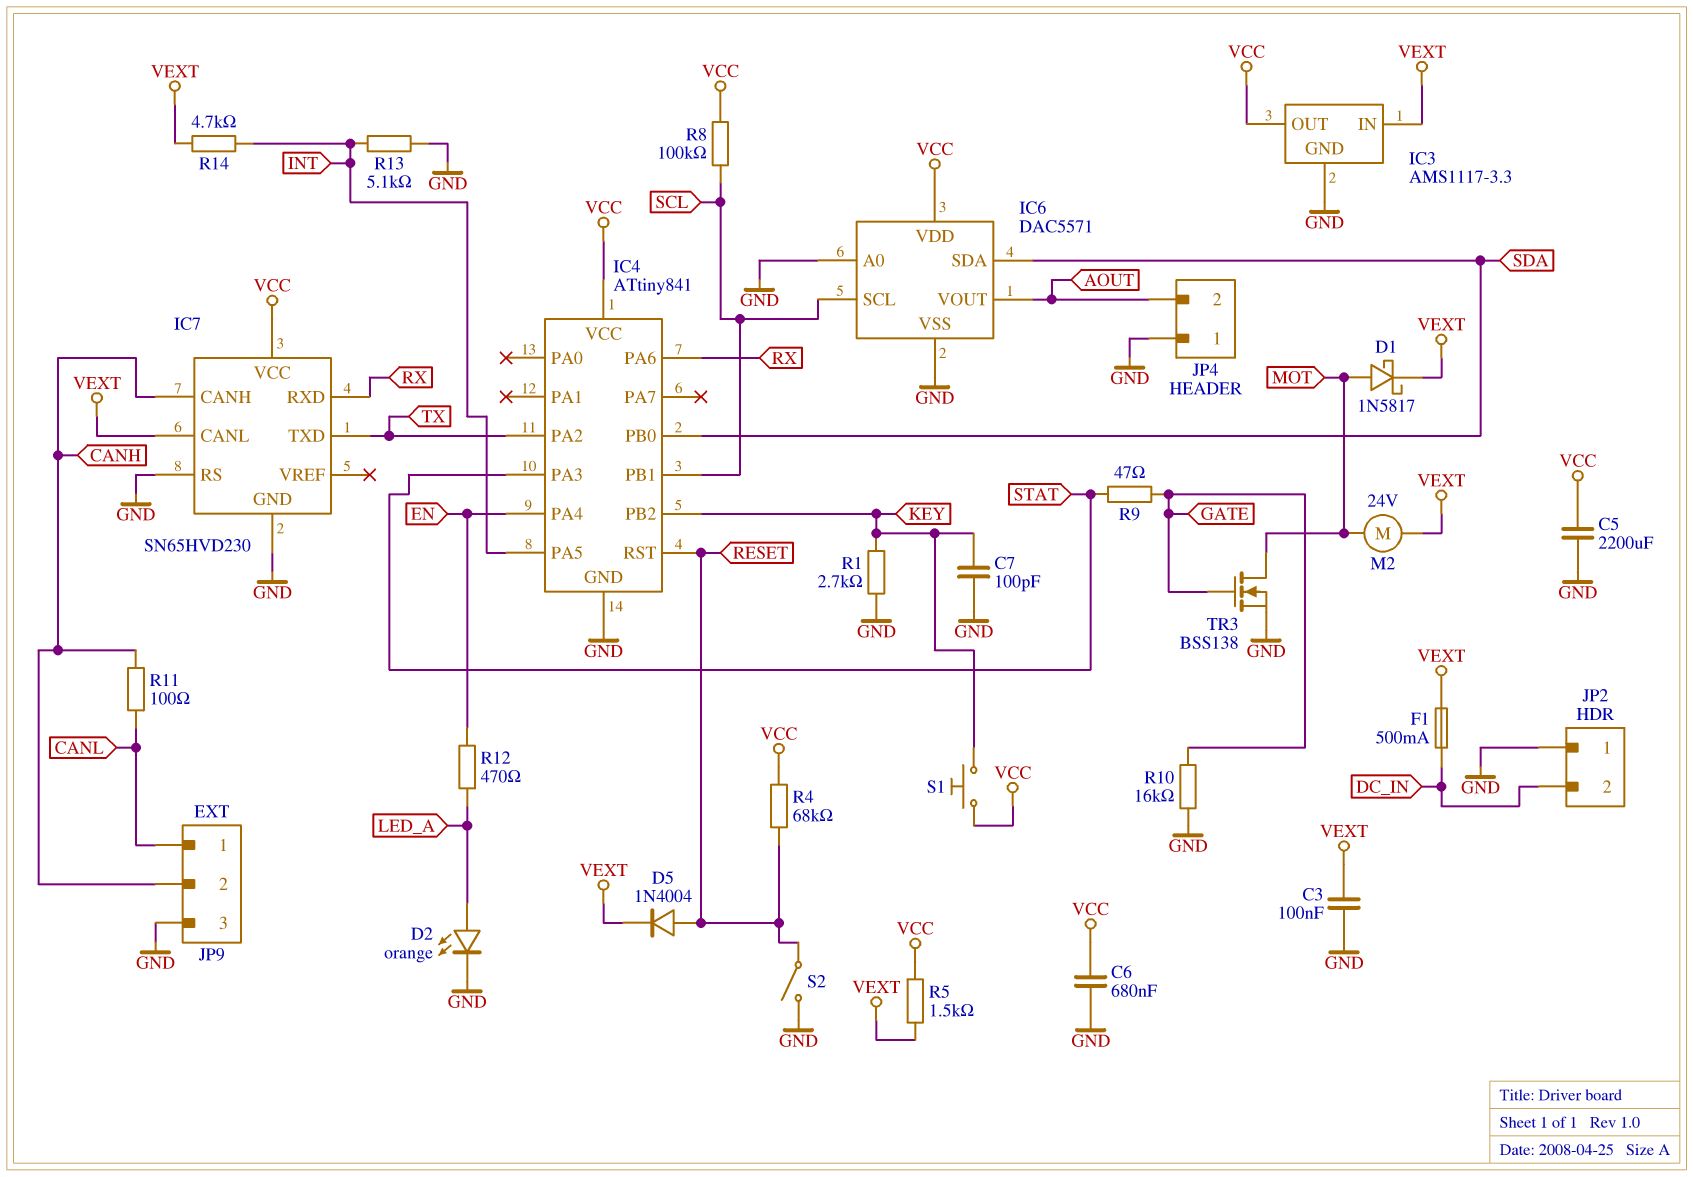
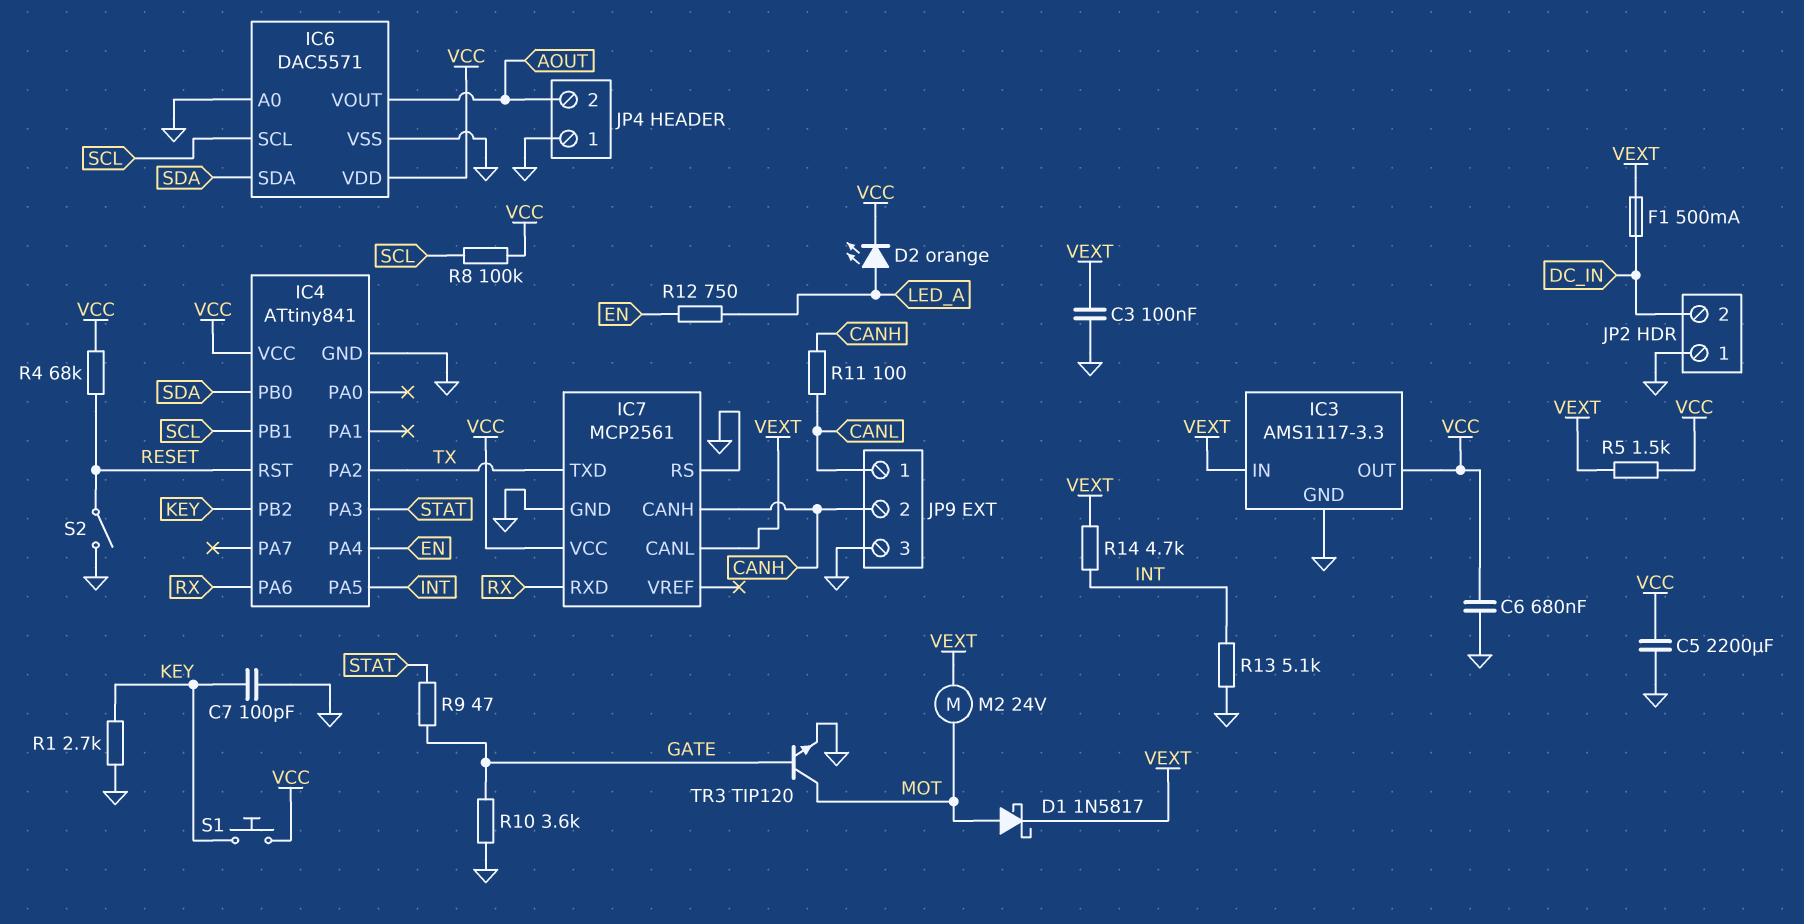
D2: LED orange (A LED_A, K GND) -> LED orange (A LED_A, K VCC)
D5: diode 1N4004 (A RESET, K VEXT) -> none
IC7: SN65HVD230 -> MCP2561
R10: 16k (GATE, GND) -> 3.6k (GATE, GND)
R12: 470 (EN, LED_A) -> 750 (EN, LED_A)
TR3: NMOS BSS138 (G GATE, D MOT, S GND) -> NPN TIP120 (B GATE, C MOT, E GND)

